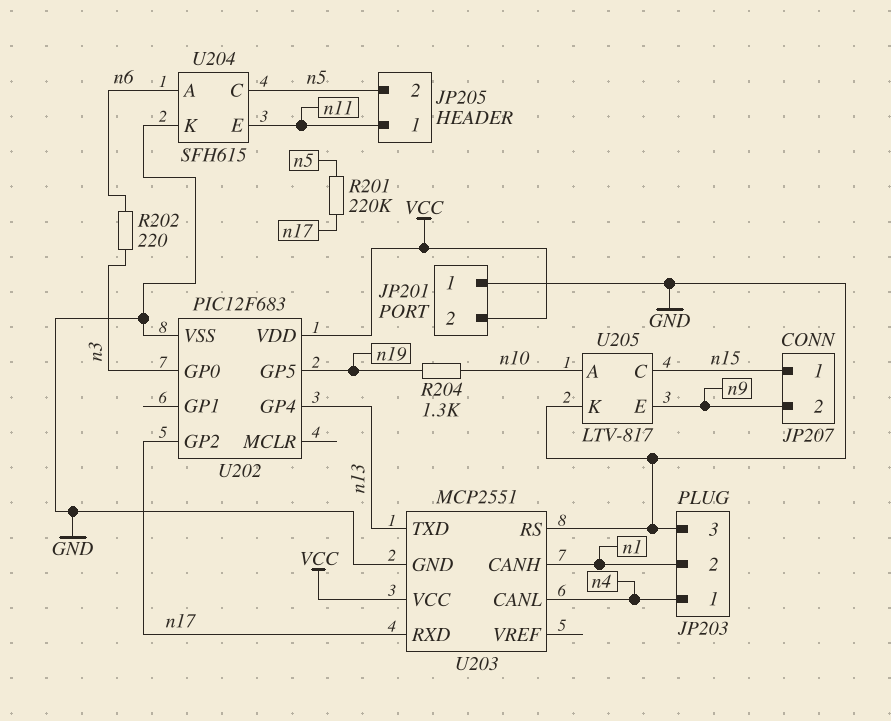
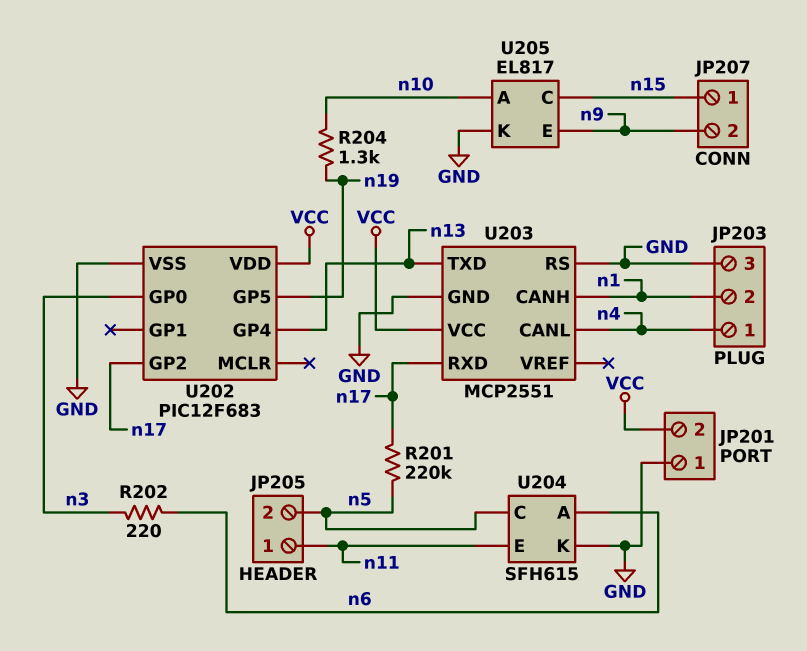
U205: LTV-817 -> EL817

